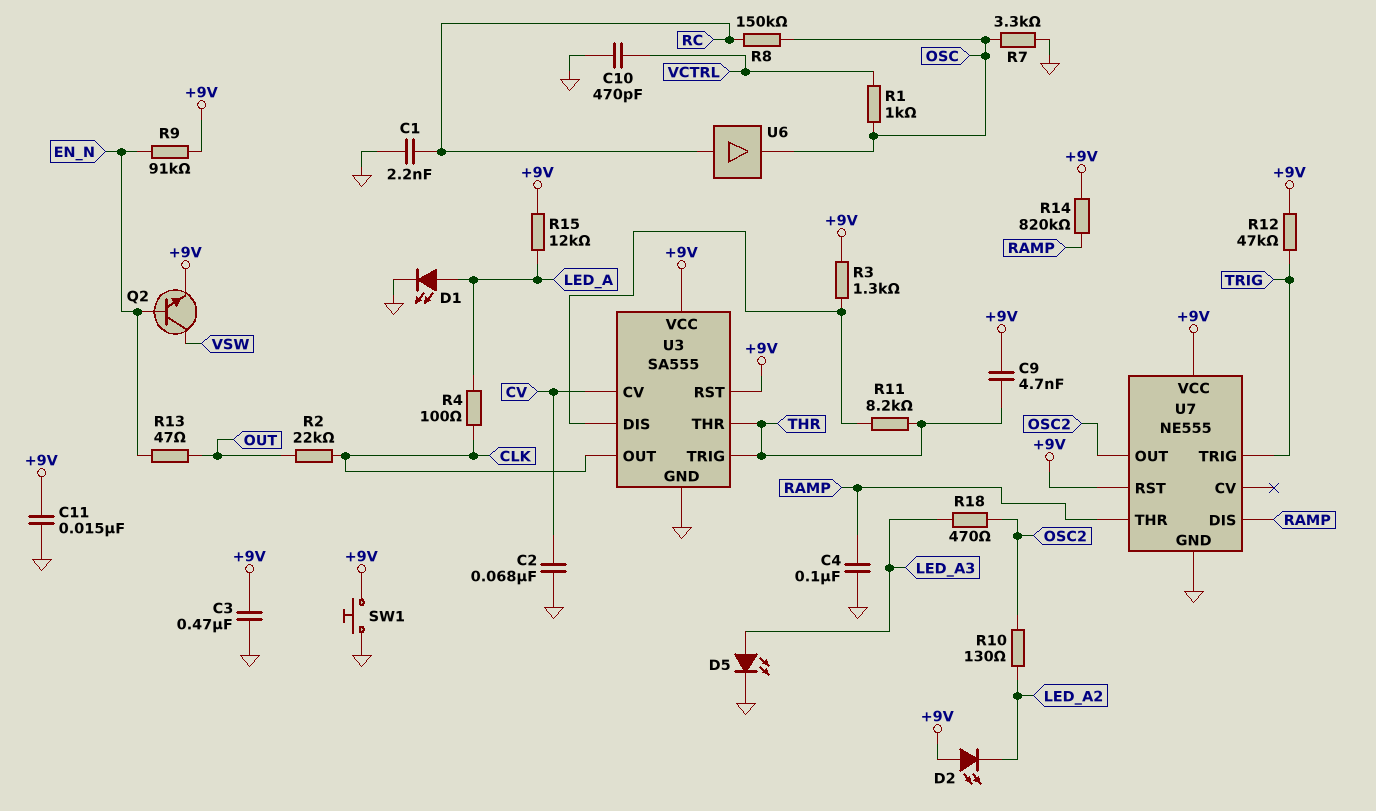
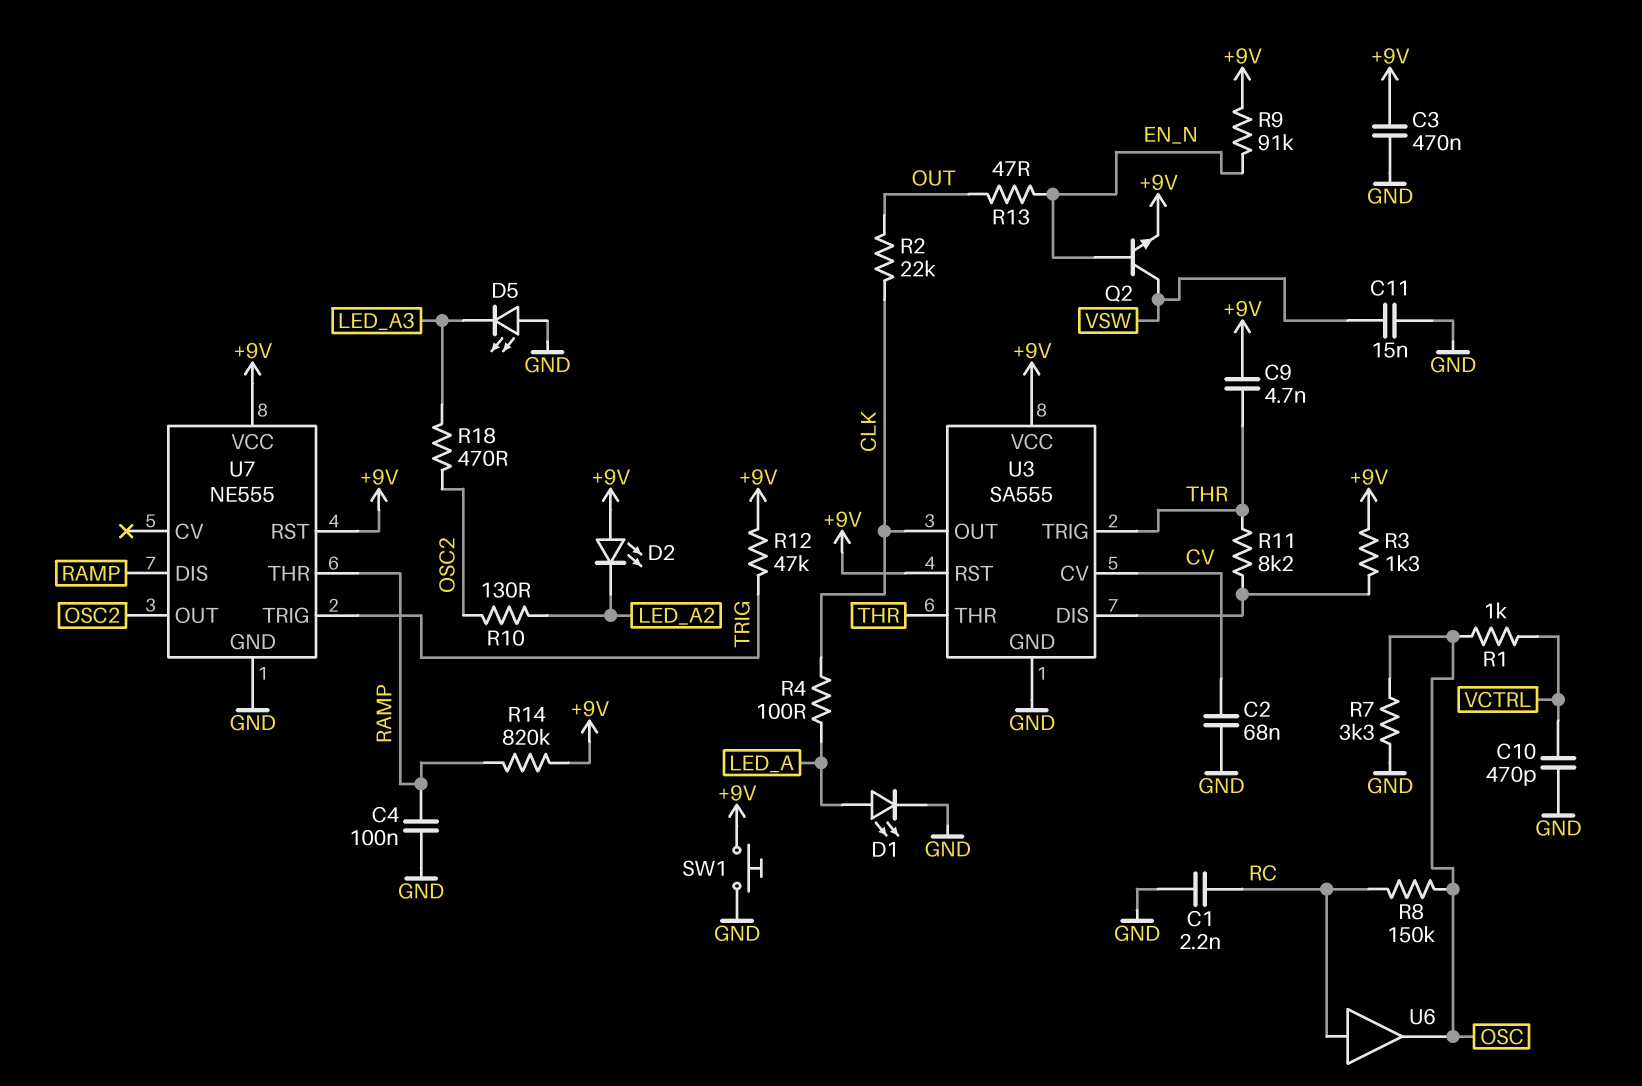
C11: 15nF (+9V, GND) -> 15nF (GND, VSW)
D5: LED (A LED_A3, K GND) -> LED (A GND, K LED_A3)
R15: 12k (+9V, LED_A) -> none

